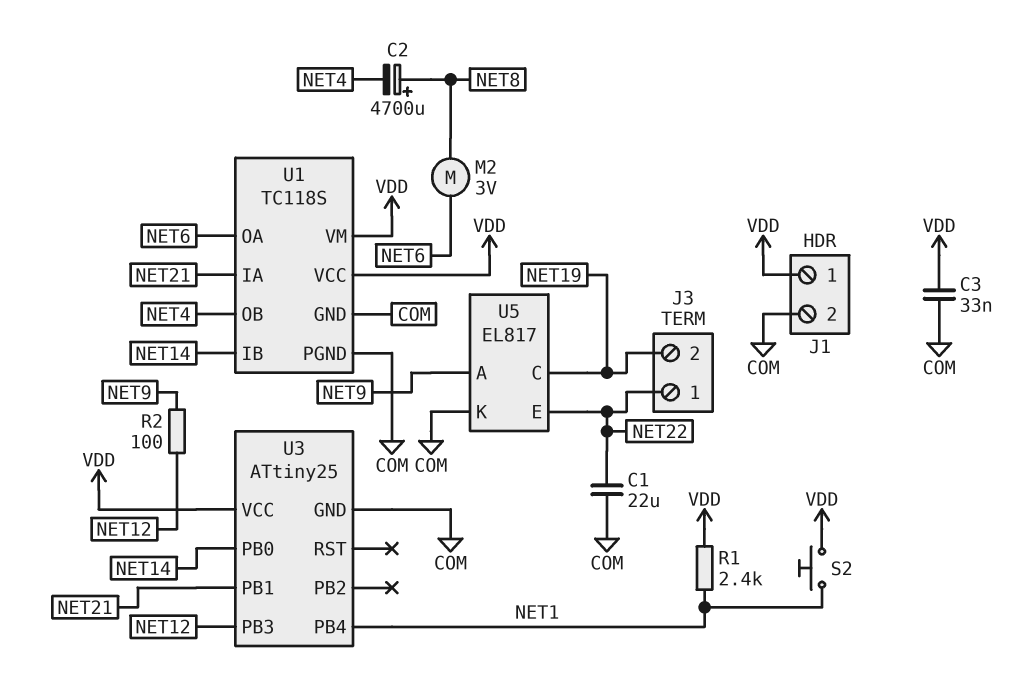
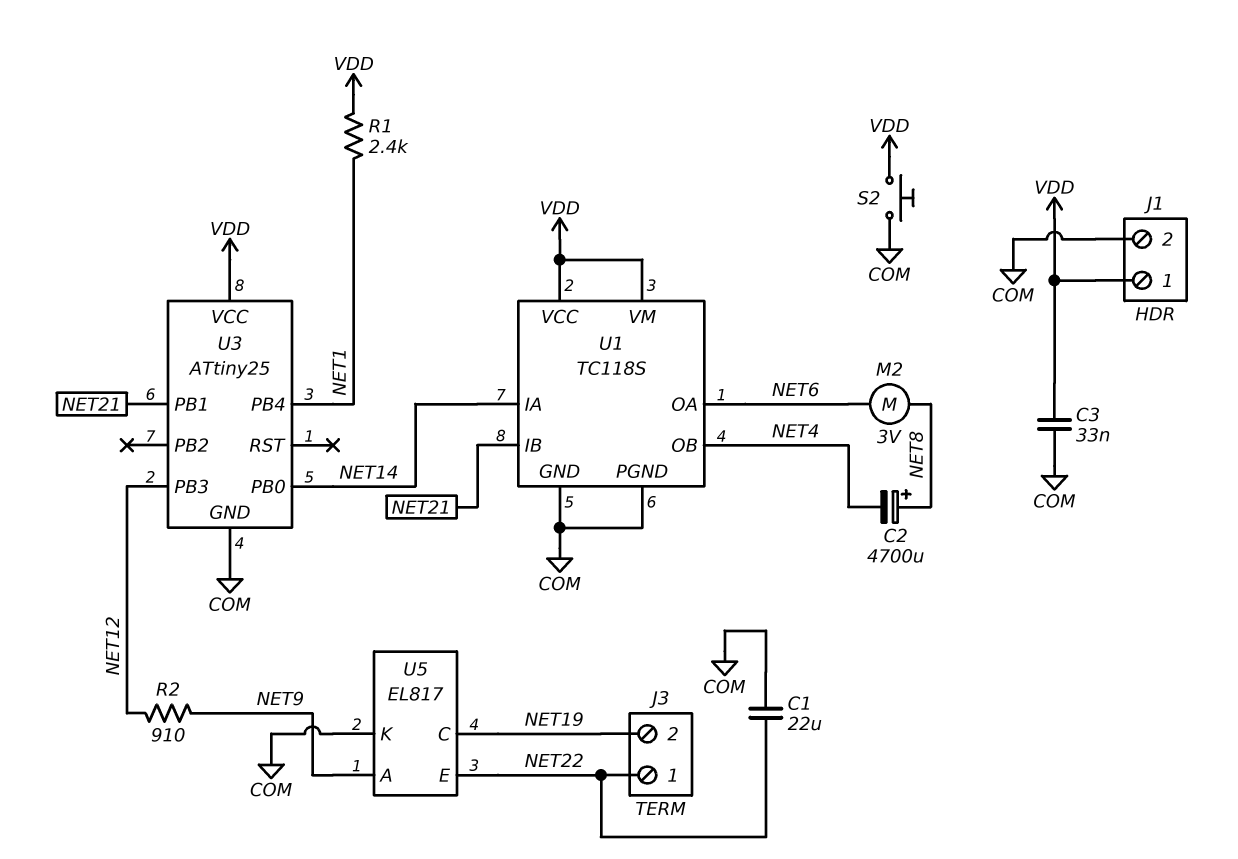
R2: 100 (NET9, NET12) -> 910 (NET9, NET12)
S2: button (NET1, VDD) -> button (COM, VDD)
U1 pin IA: NET21 -> NET14
U1 pin IB: NET14 -> NET21

